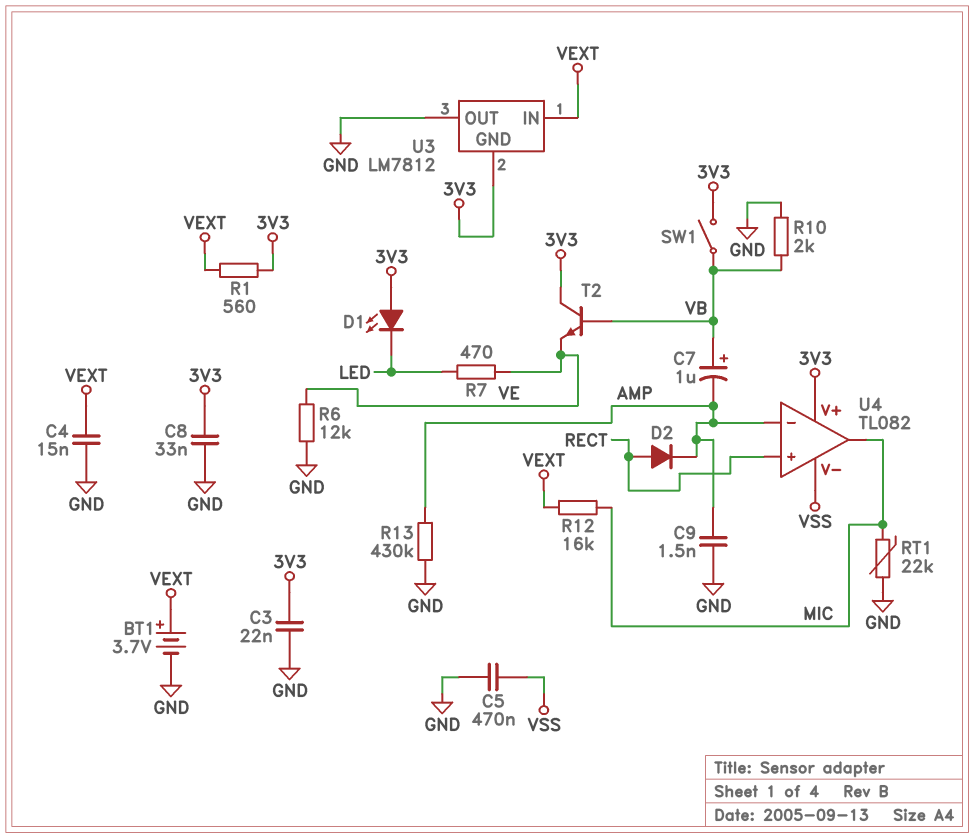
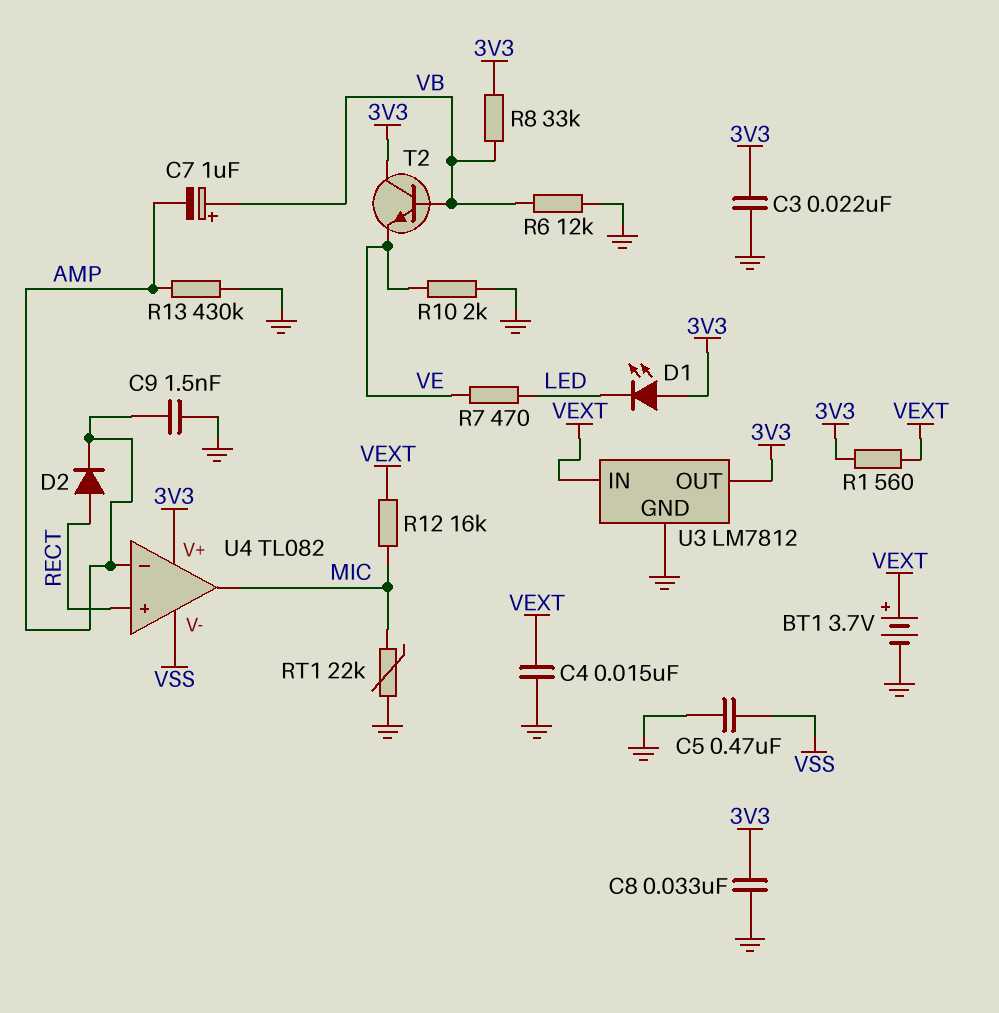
R6: 12k (GND, VE) -> 12k (GND, VB)
R8: none -> 33k (3V3, VB)
R10: 2k (GND, VB) -> 2k (GND, VE)
SW1: switch (3V3, VB) -> none
U3 pin GND: 3V3 -> GND
U3 pin OUT: GND -> 3V3

